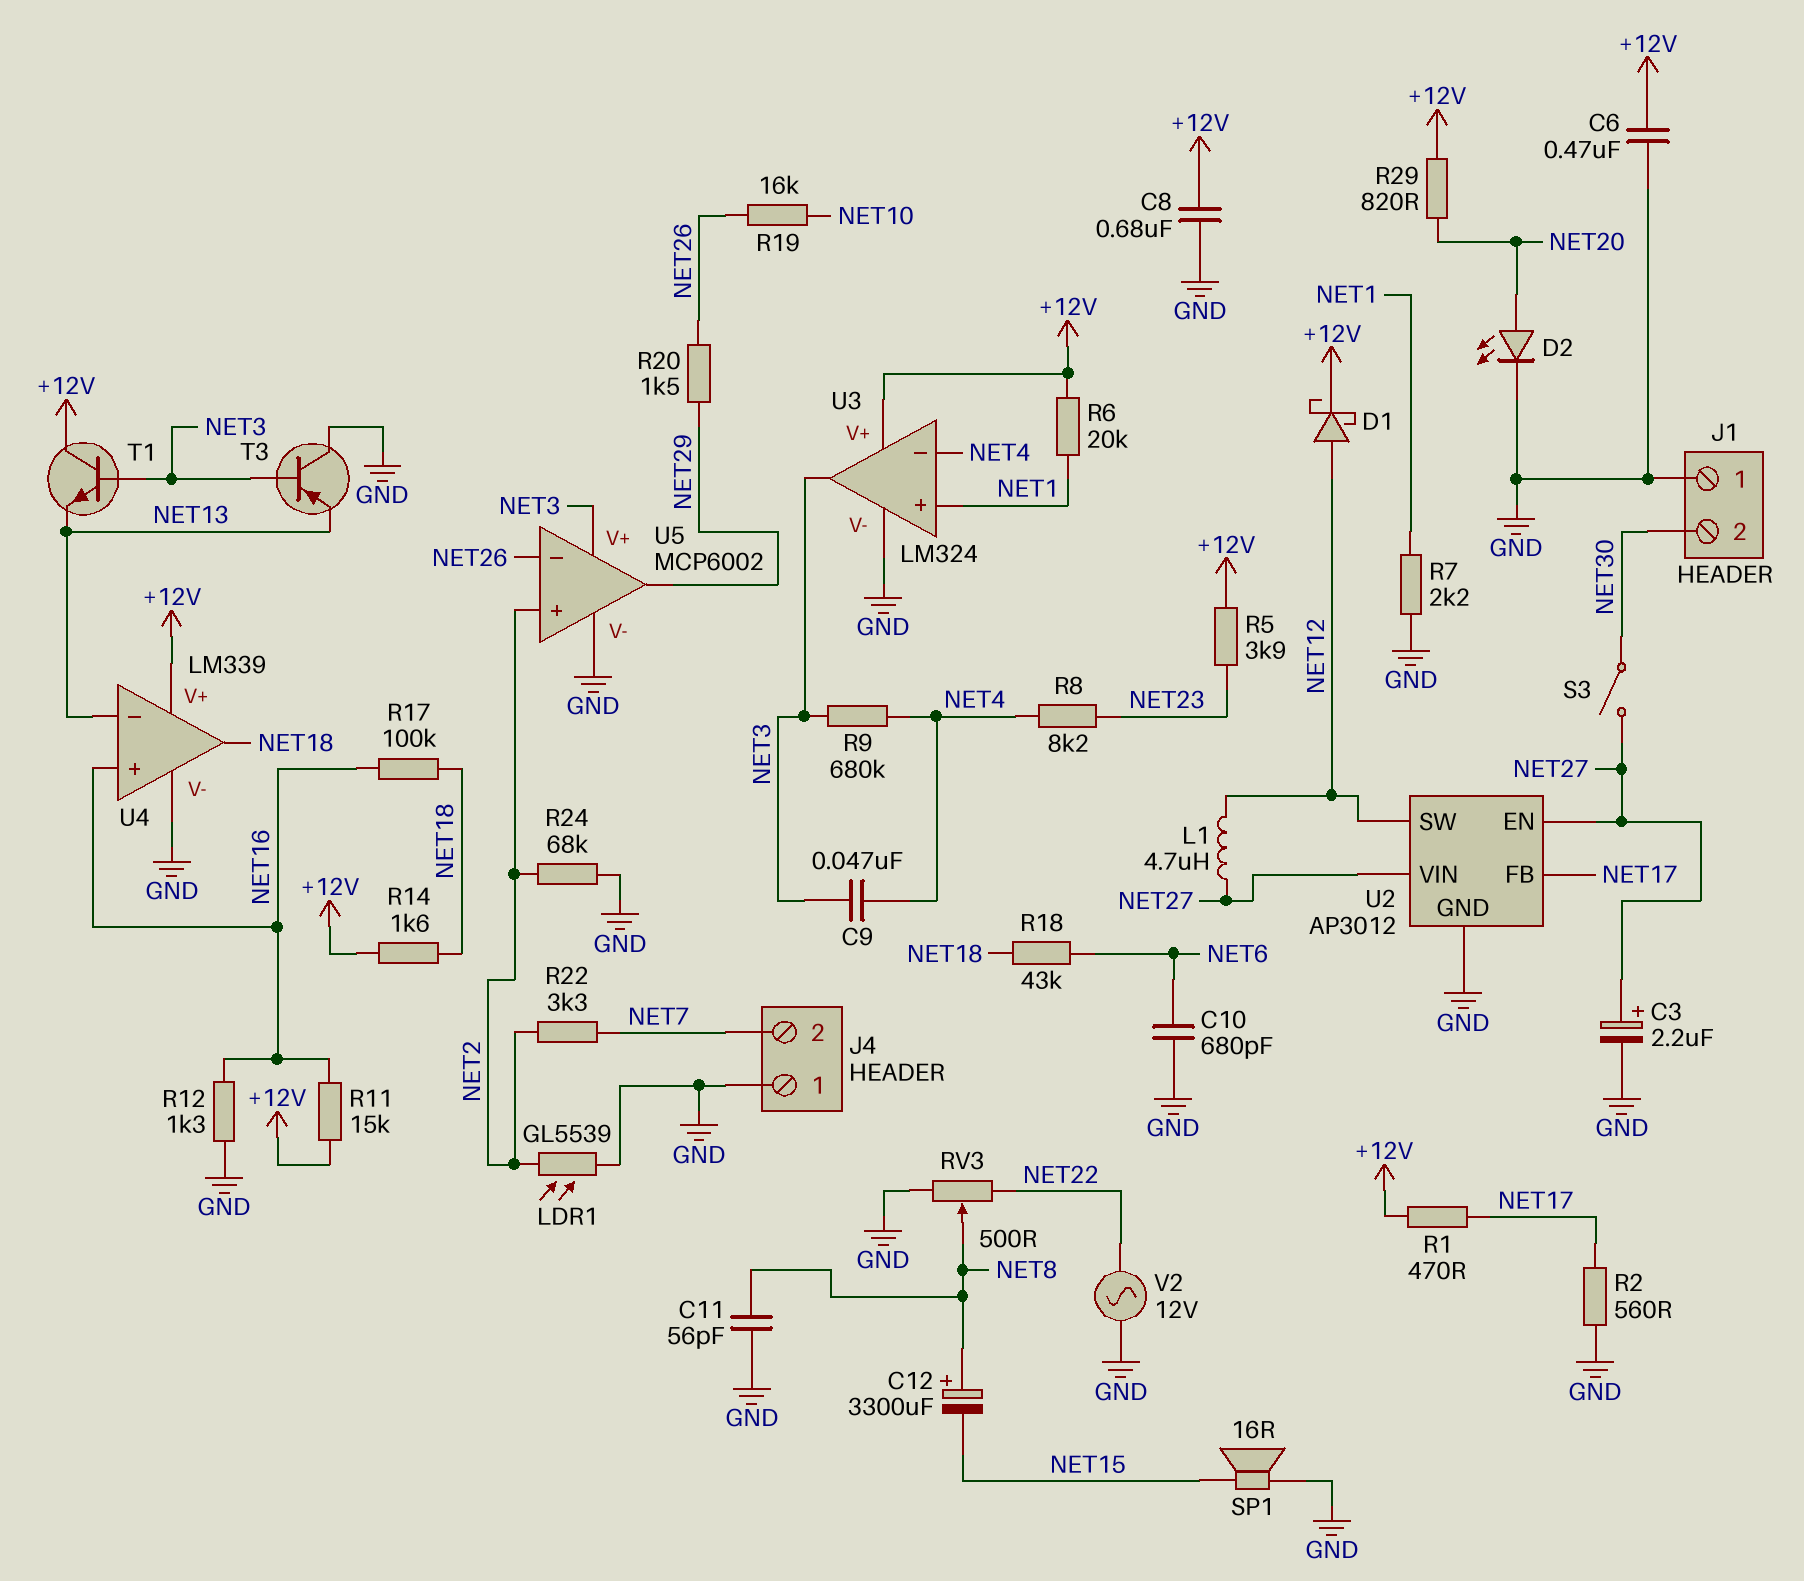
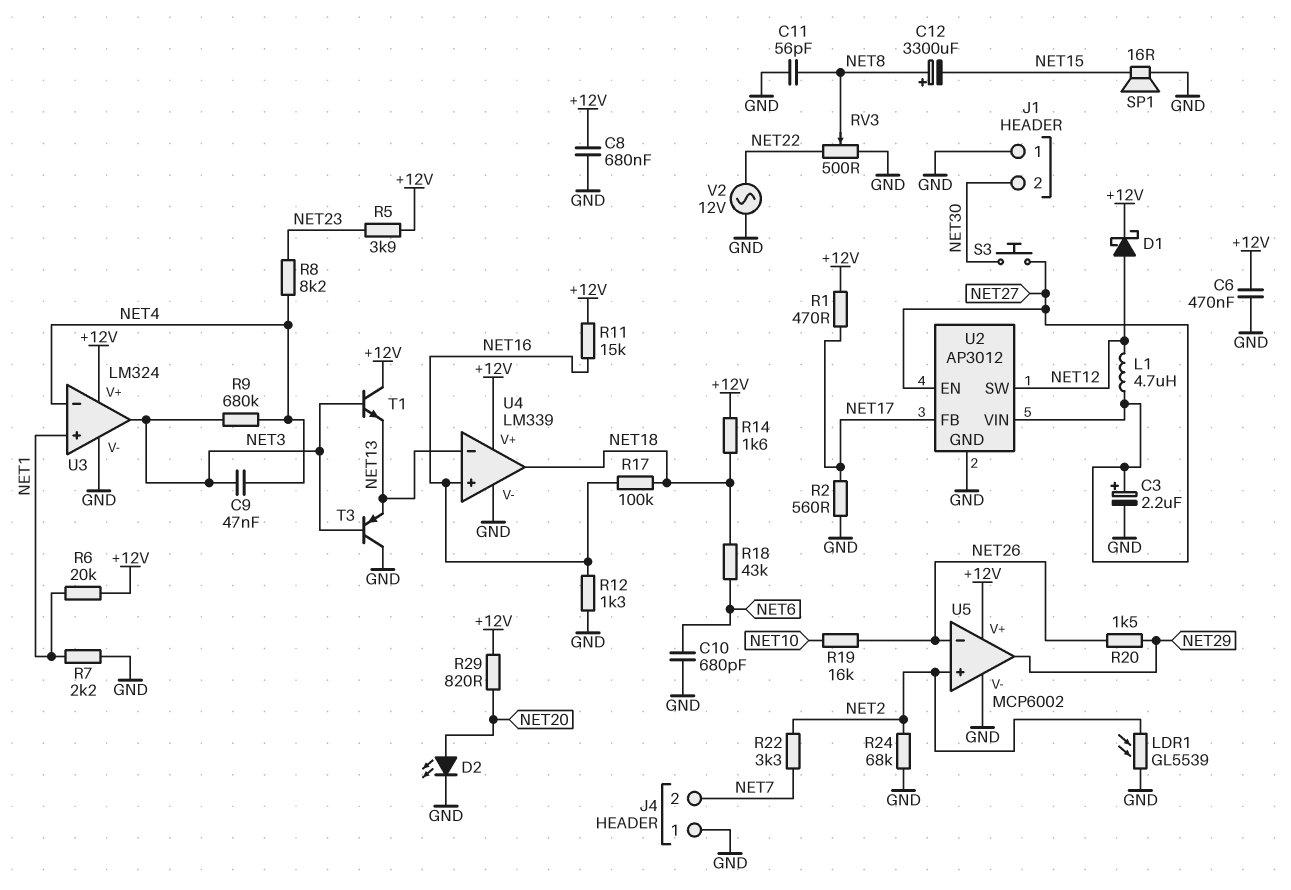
S3: switch (NET27, NET30) -> button (NET27, NET30)
U5 pin V+: NET3 -> +12V

